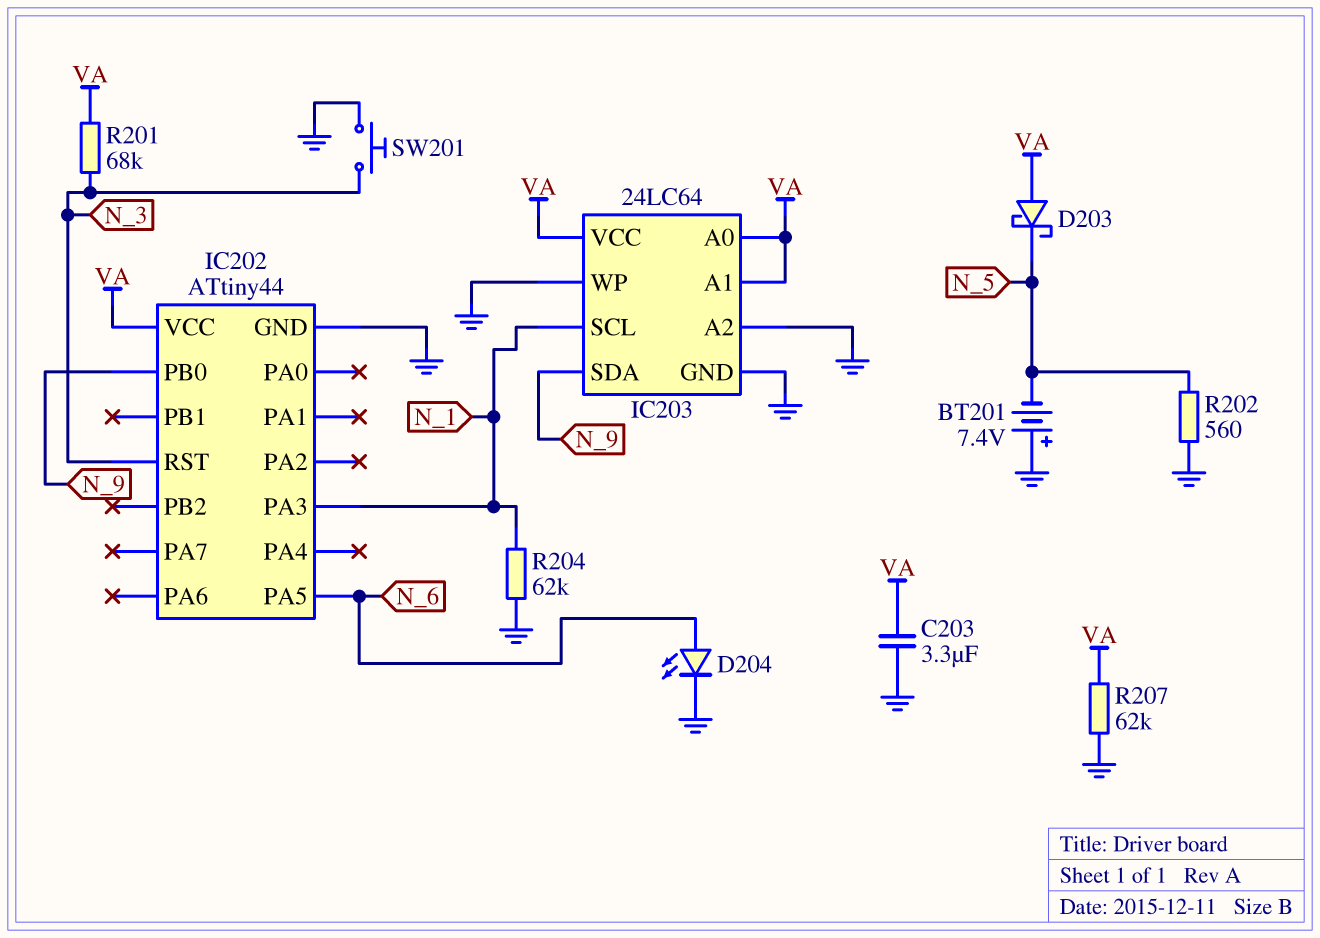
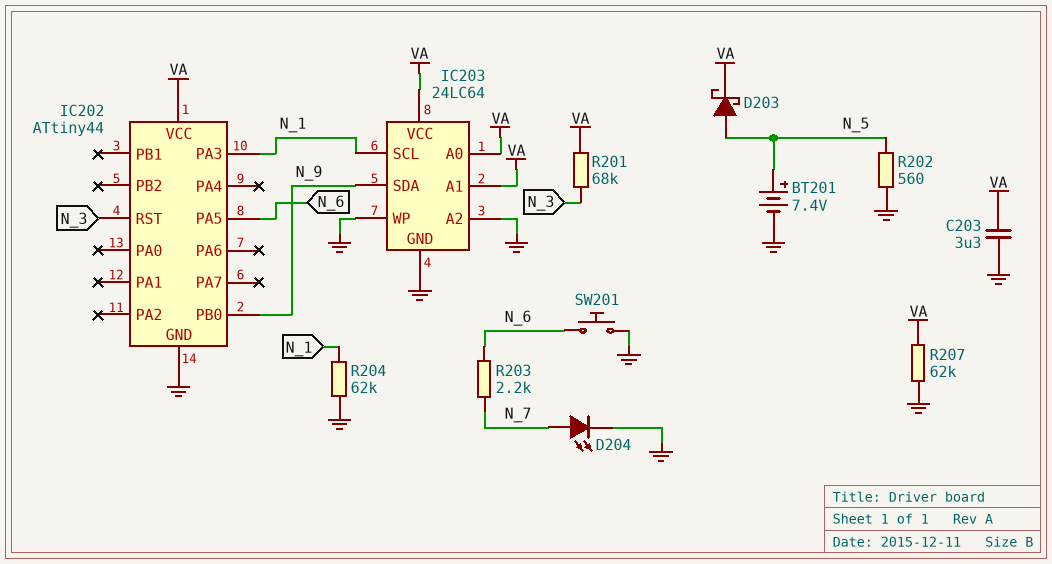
BT201: 7.4V (plus GND, minus N_5) -> 7.4V (plus N_5, minus GND)
D203: schottky (A VA, K N_5) -> schottky (A N_5, K VA)
D204: LED (A N_6, K GND) -> LED (A N_7, K GND)
R203: none -> 2.2k (N_6, N_7)
SW201: button (GND, N_3) -> button (GND, N_6)

